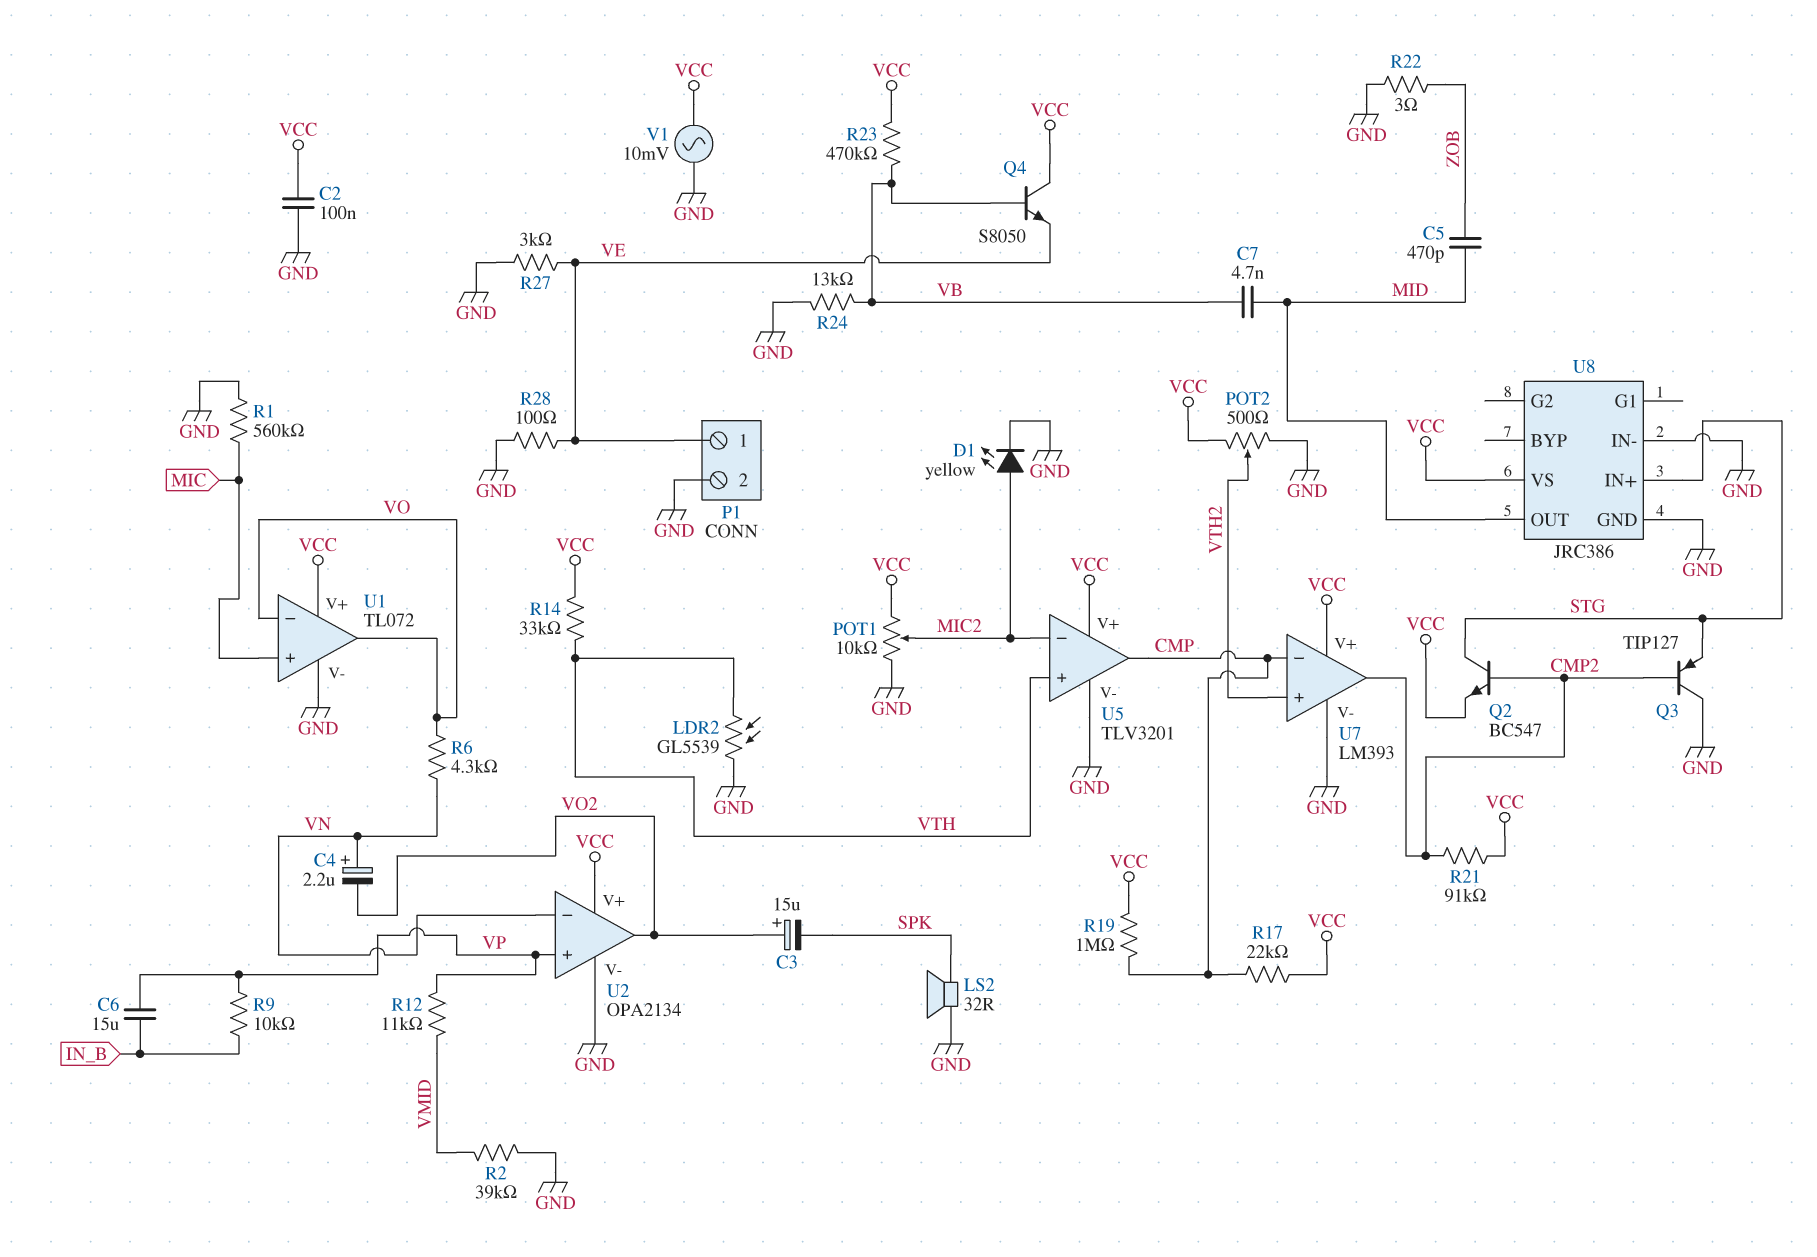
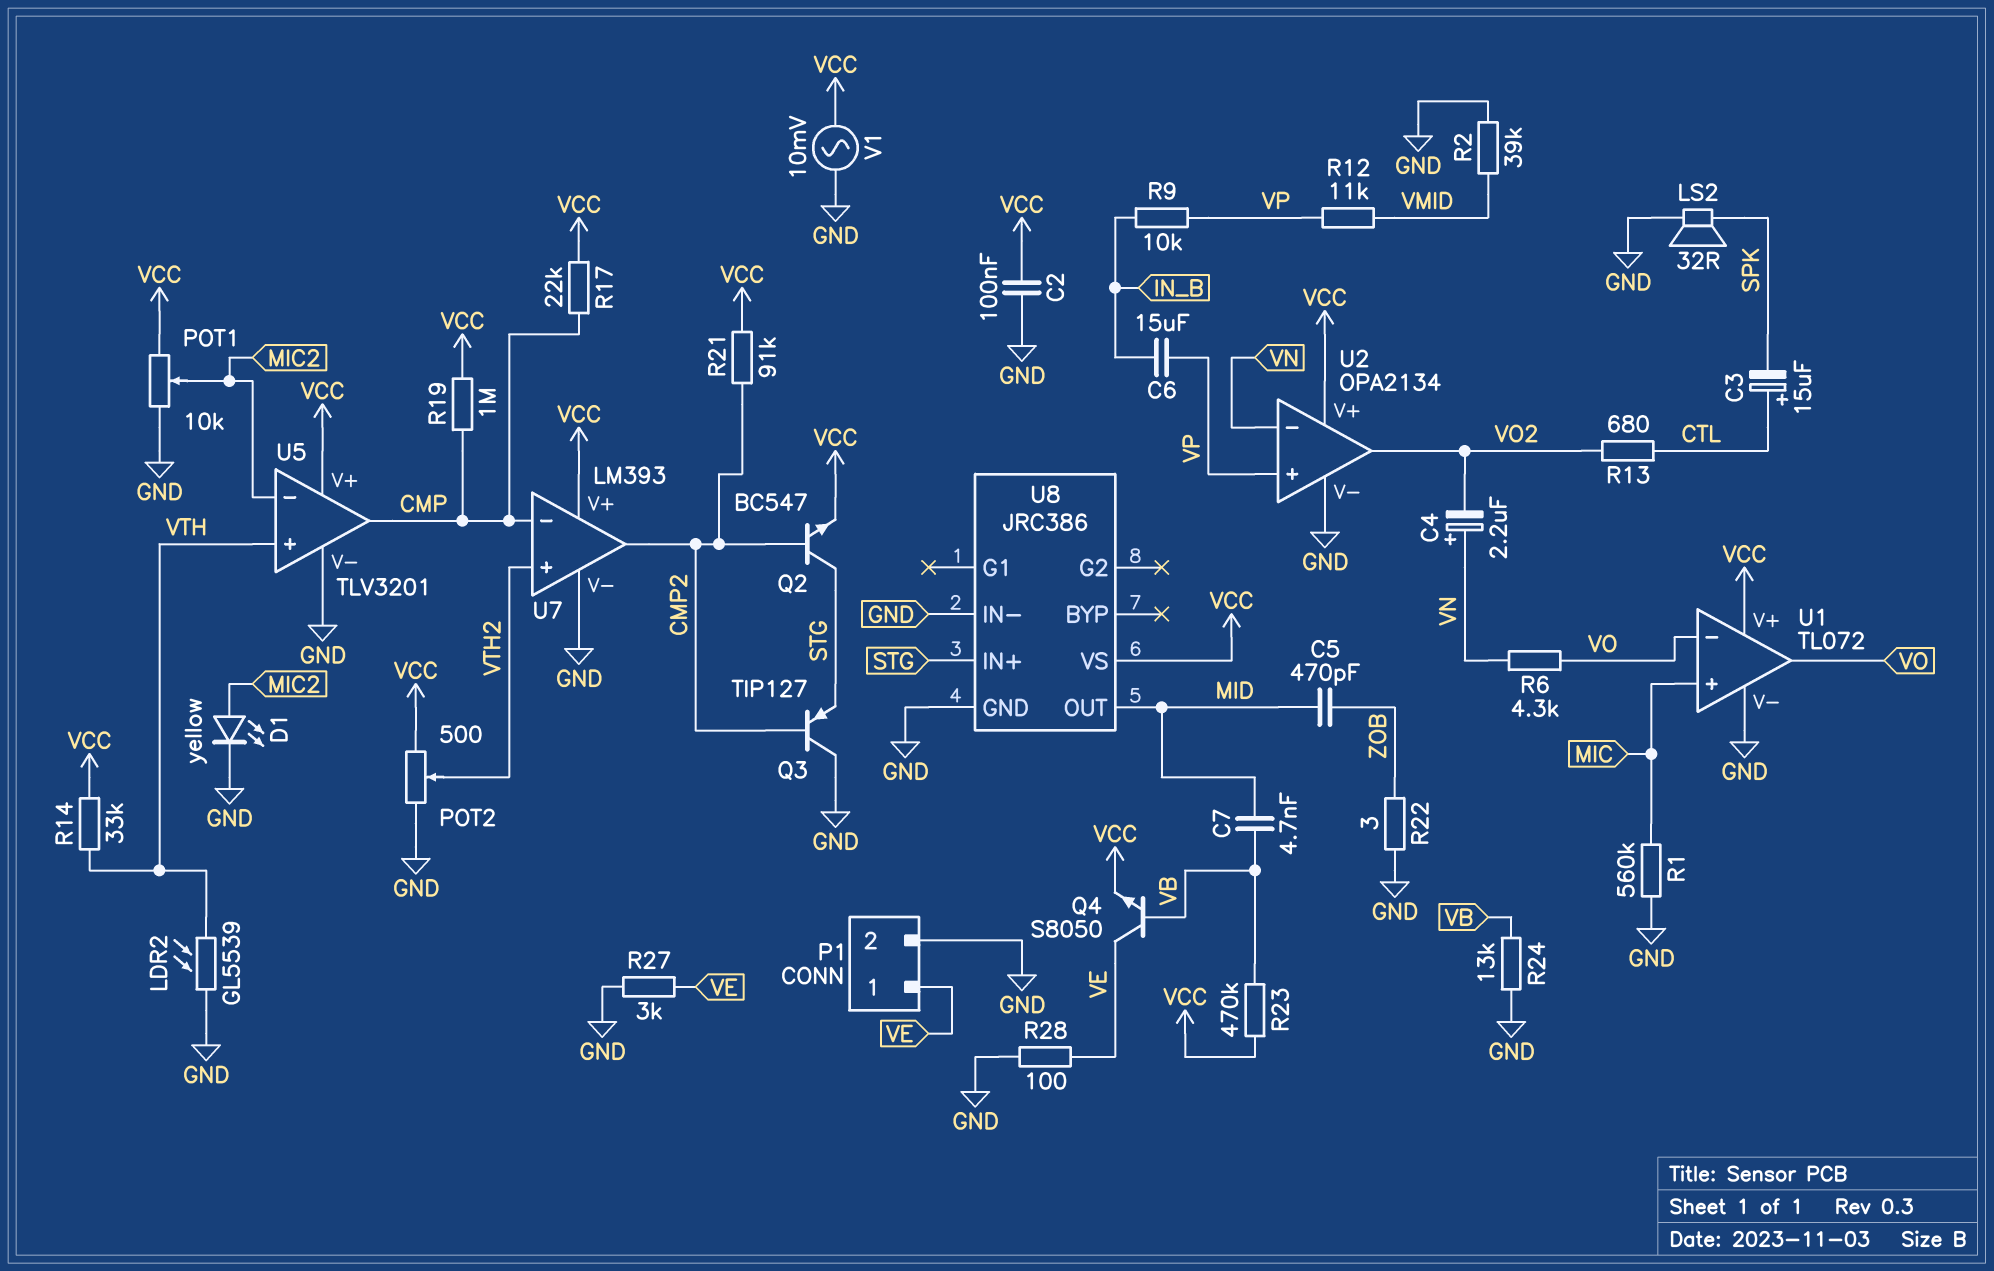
C3: 15uF (plus VO2, minus SPK) -> 15uF (plus CTL, minus SPK)
Q4: NPN S8050 (B VB, C VCC, E VE) -> NPN S8050 (B VB, C VE, E VCC)
R13: none -> 680 (CTL, VO2)

